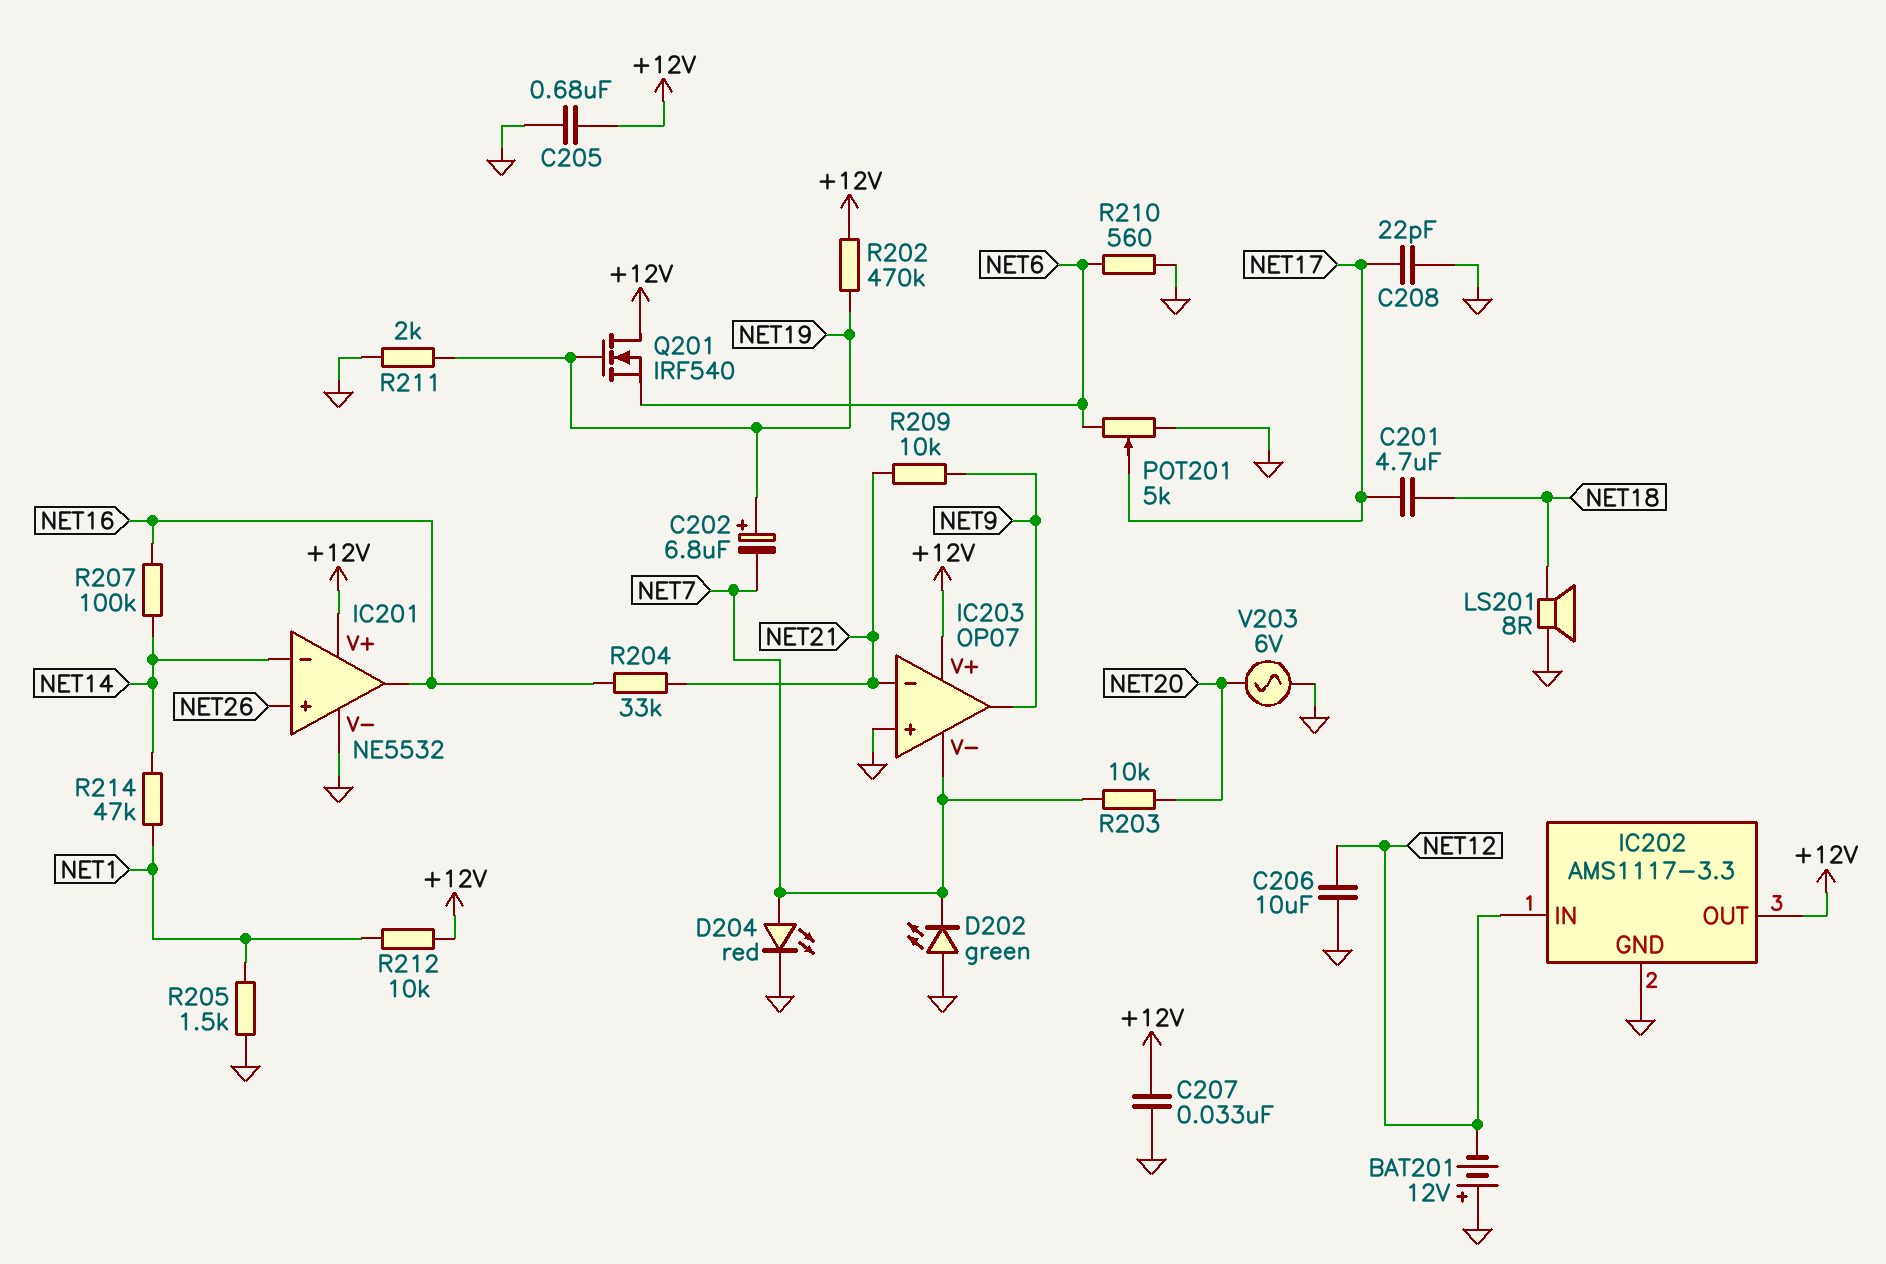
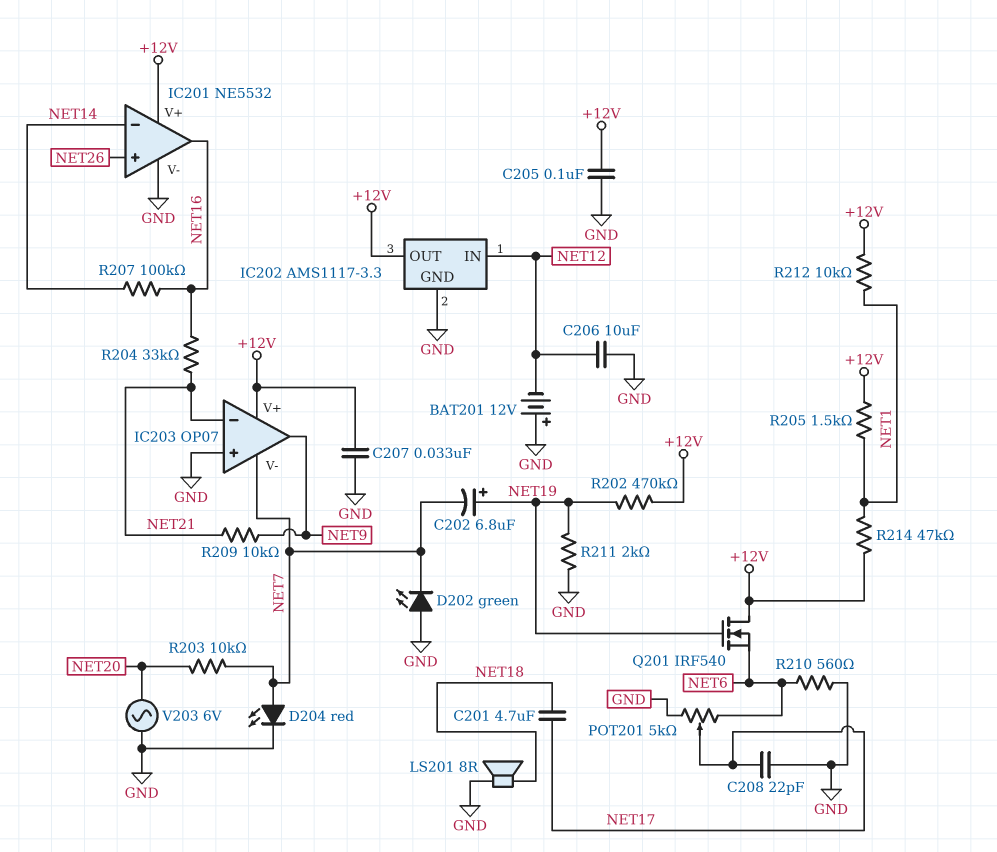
C205: 680nF (+12V, GND) -> 100nF (+12V, GND)
R205: 1.5k (GND, NET1) -> 1.5k (+12V, NET1)
R214: 47k (NET1, NET14) -> 47k (+12V, NET1)

